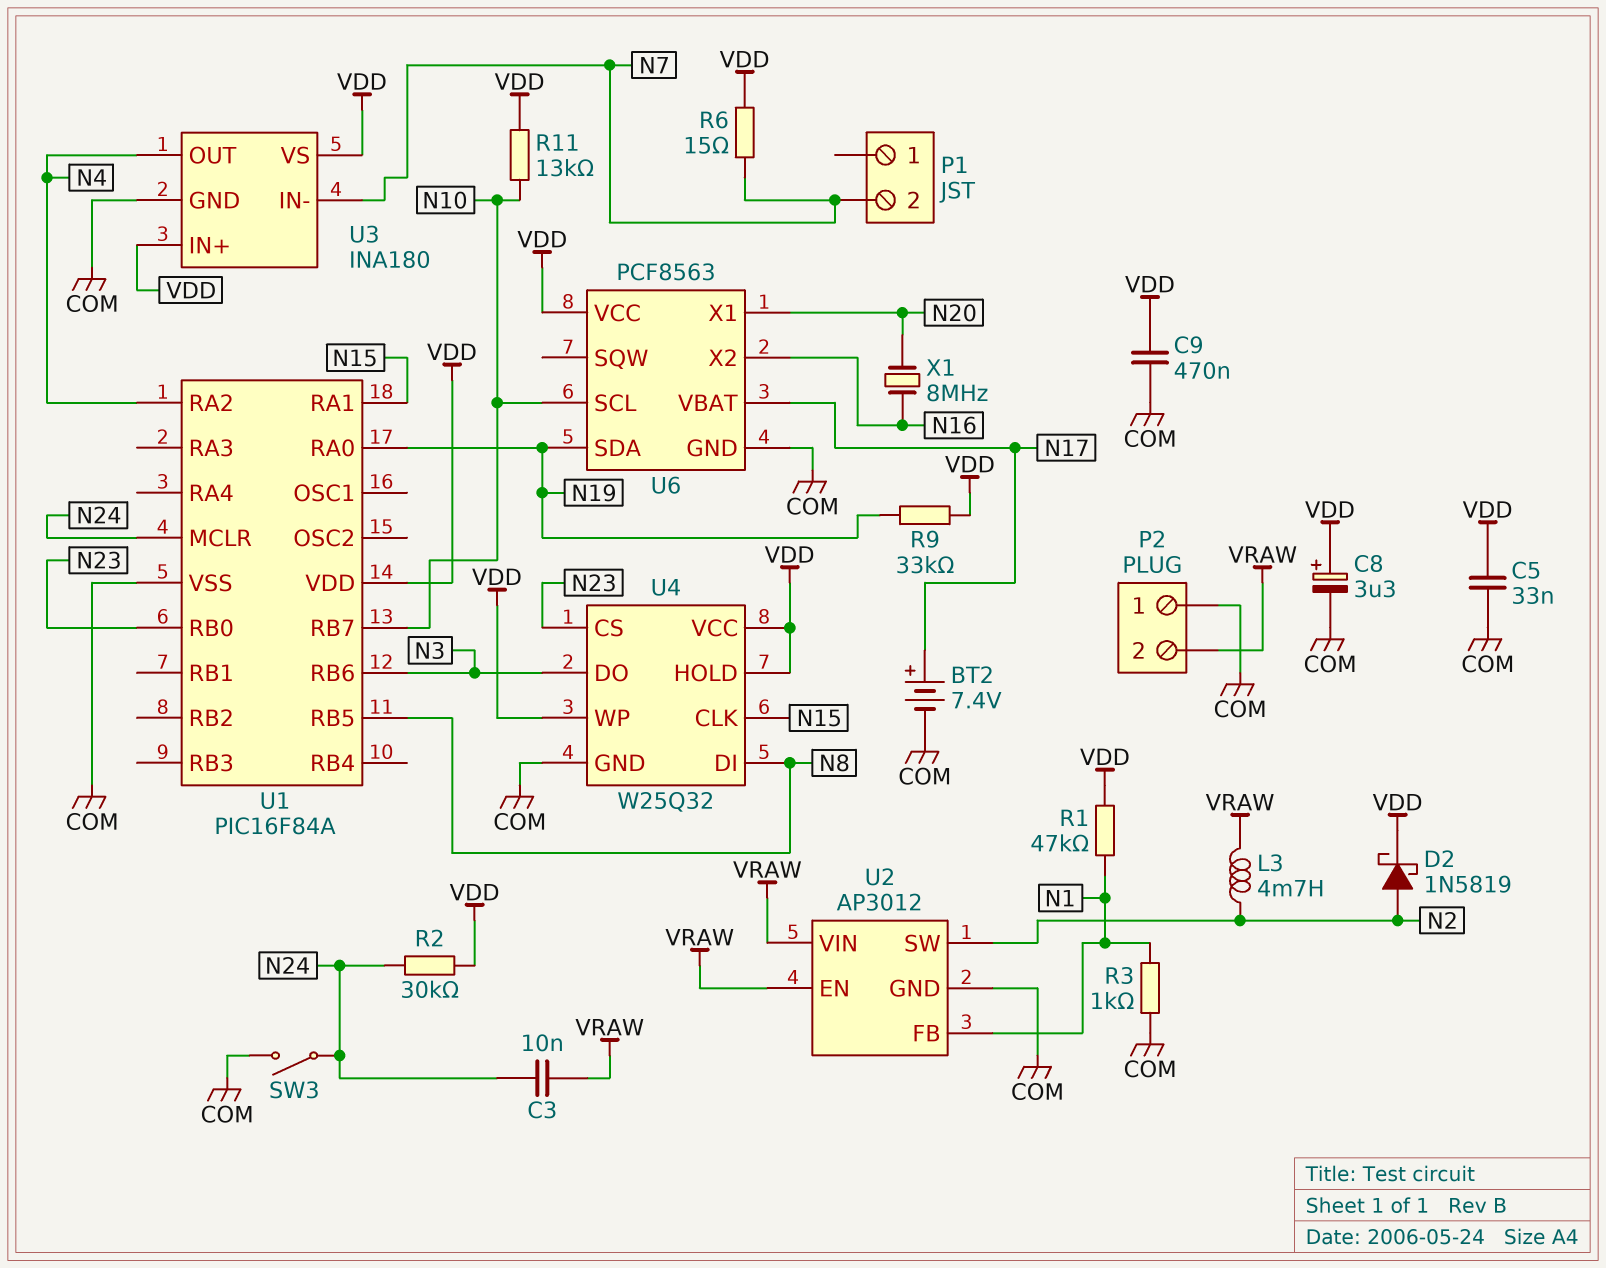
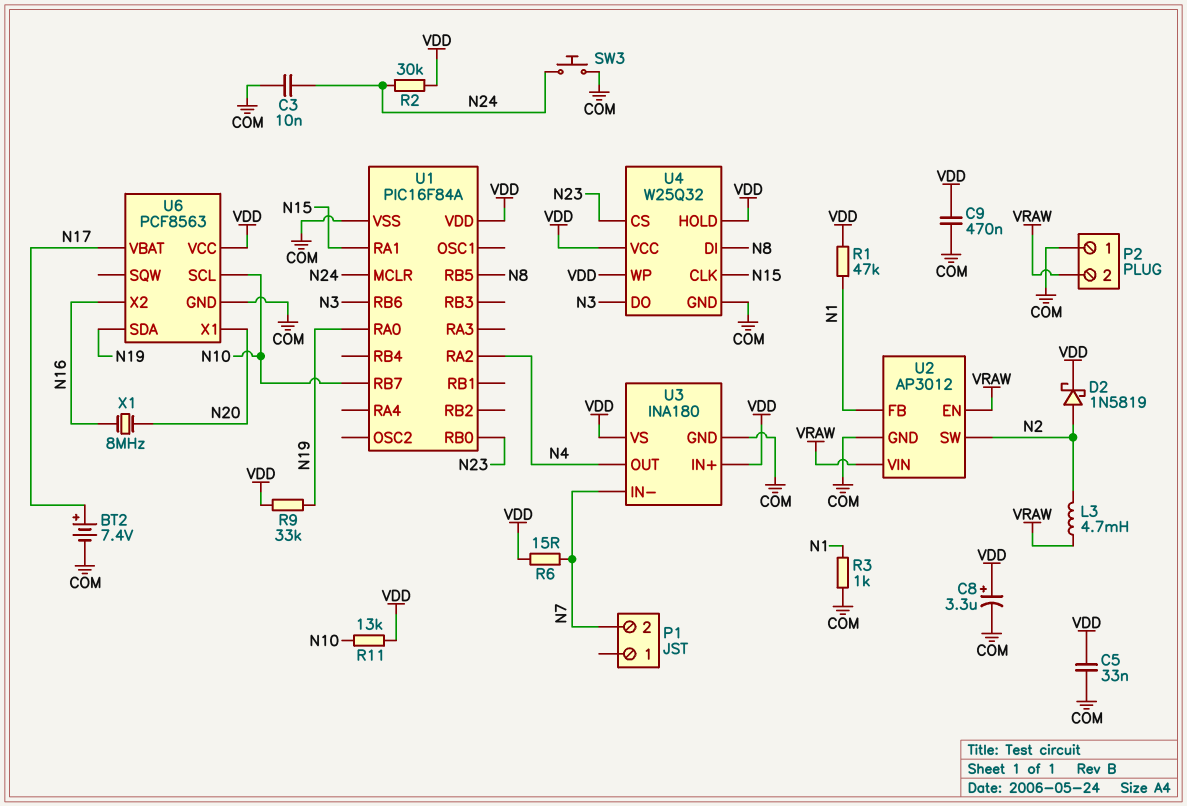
C3: 10nF (N24, VRAW) -> 10nF (COM, N24)
SW3: switch (COM, N24) -> button (COM, N24)

